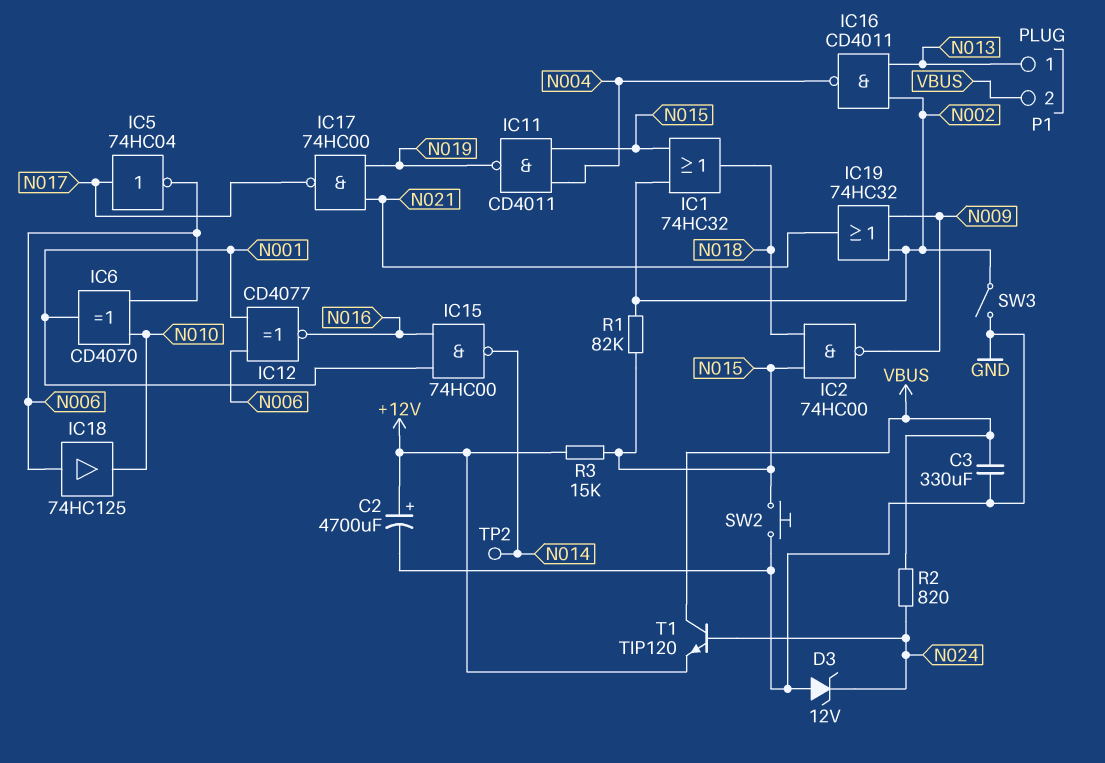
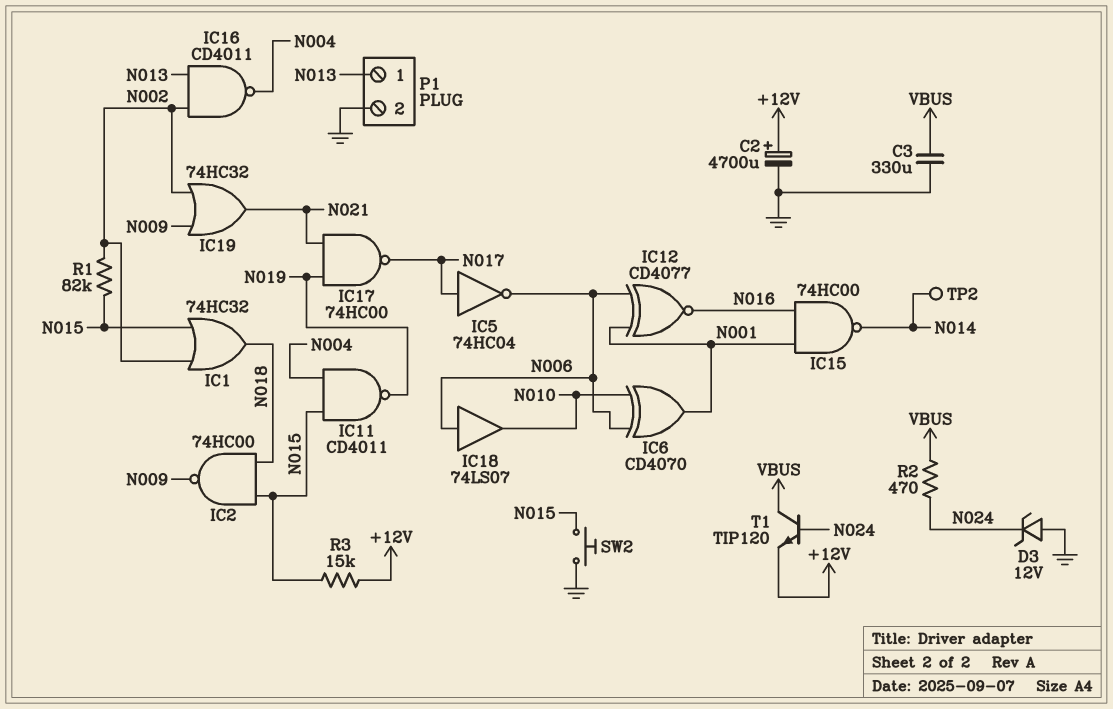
IC18: buffer 74HC125 (in N006, out N010) -> buffer 74LS07 (in N006, out N010)
P1 pin 2: VBUS -> GND
R2: 820 (N024, VBUS) -> 470 (N024, VBUS)
SW3: switch (GND, N002) -> none

